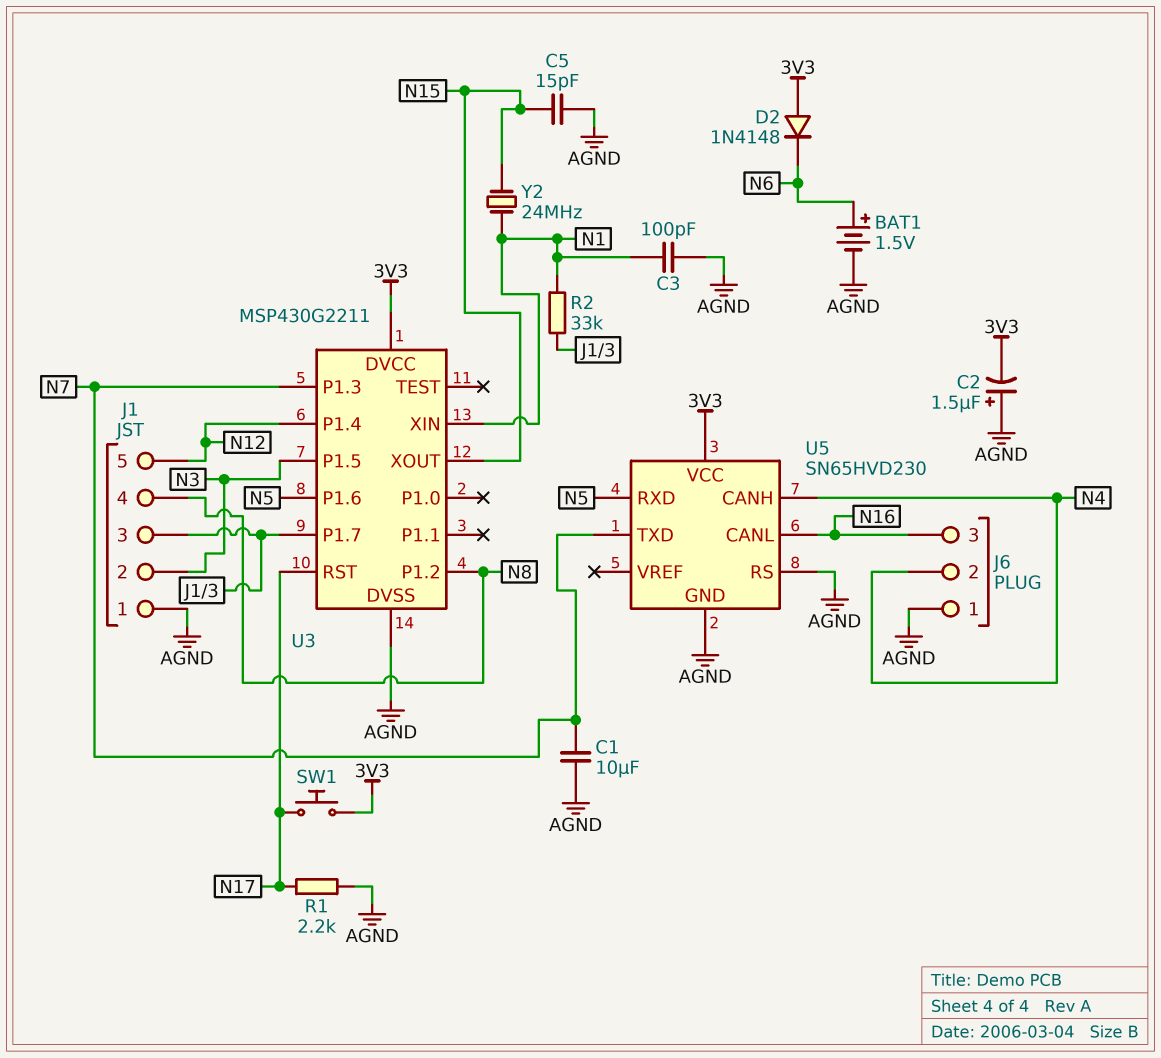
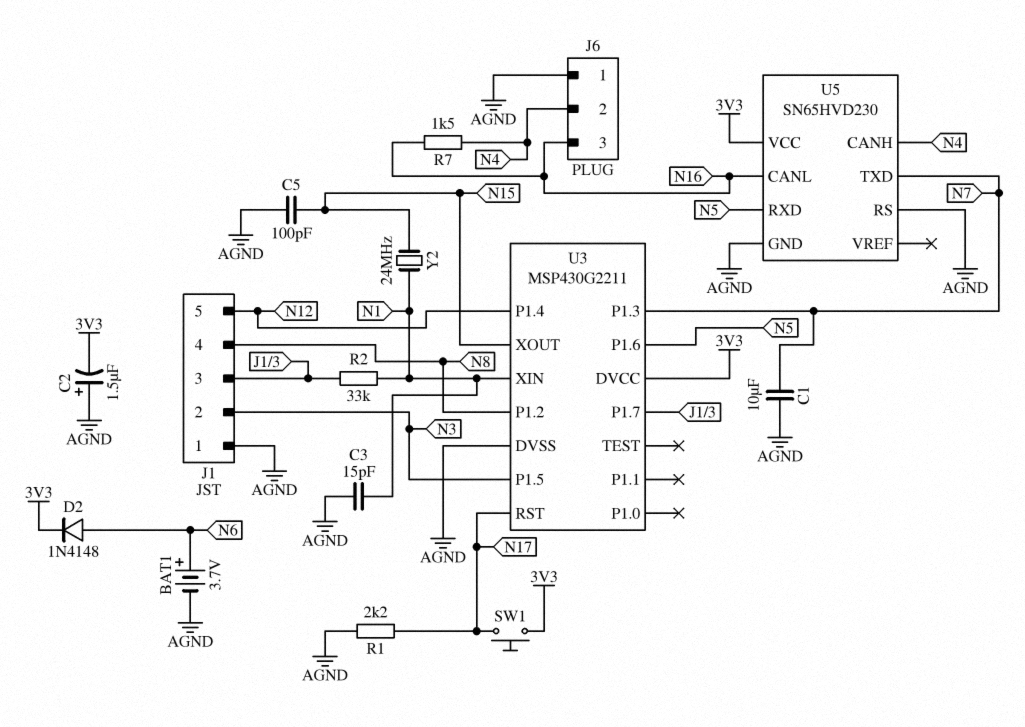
BAT1: 1.5V (plus N6, minus AGND) -> 3.7V (plus N6, minus AGND)
C3: 100pF (AGND, N1) -> 15pF (AGND, N1)
C5: 15pF (AGND, N15) -> 100pF (AGND, N15)
D2: diode 1N4148 (A 3V3, K N6) -> diode 1N4148 (A N6, K 3V3)
R7: none -> 1.5k (N4, N16)

